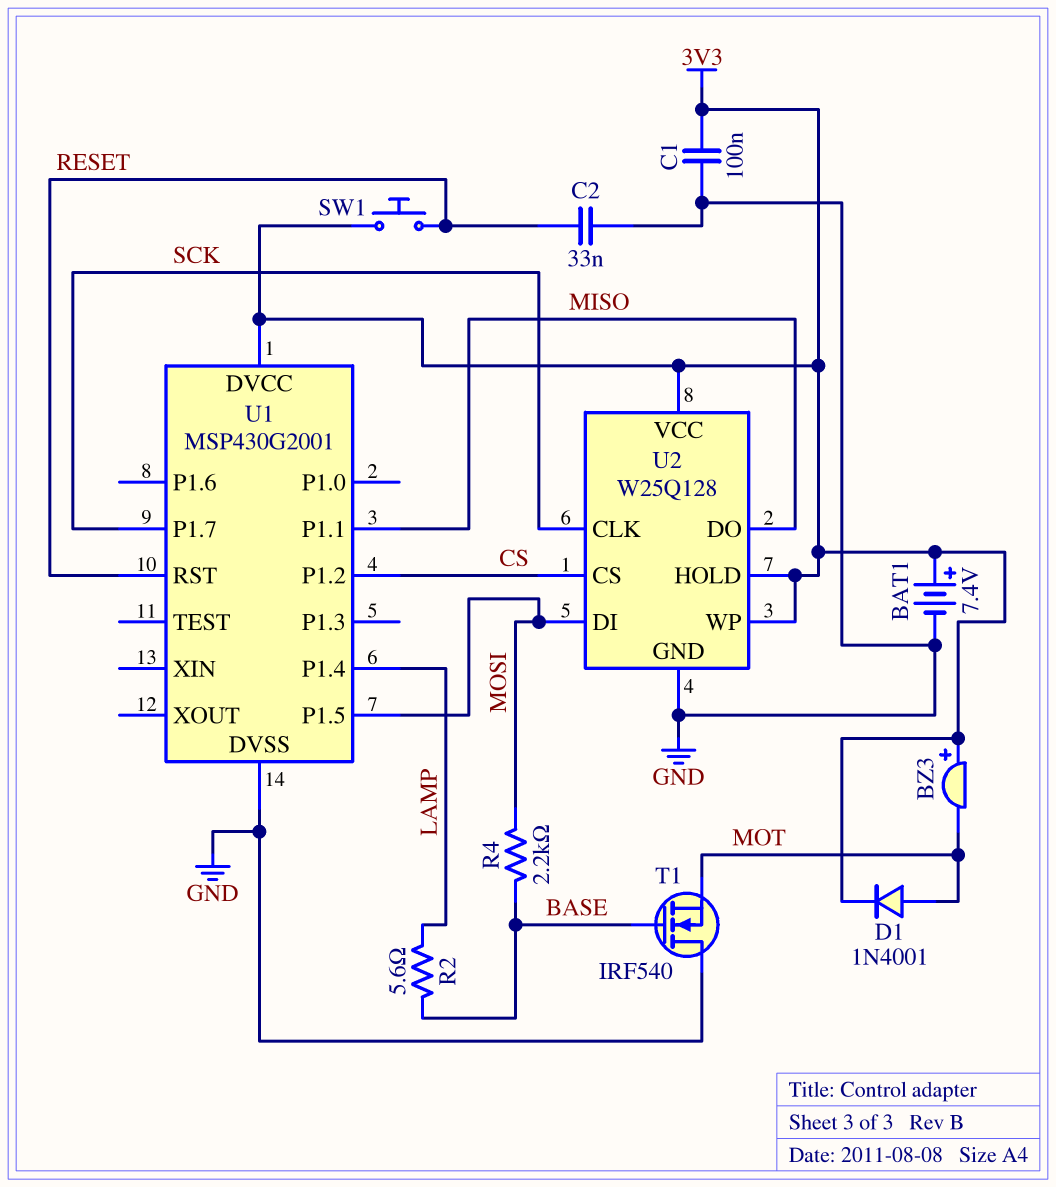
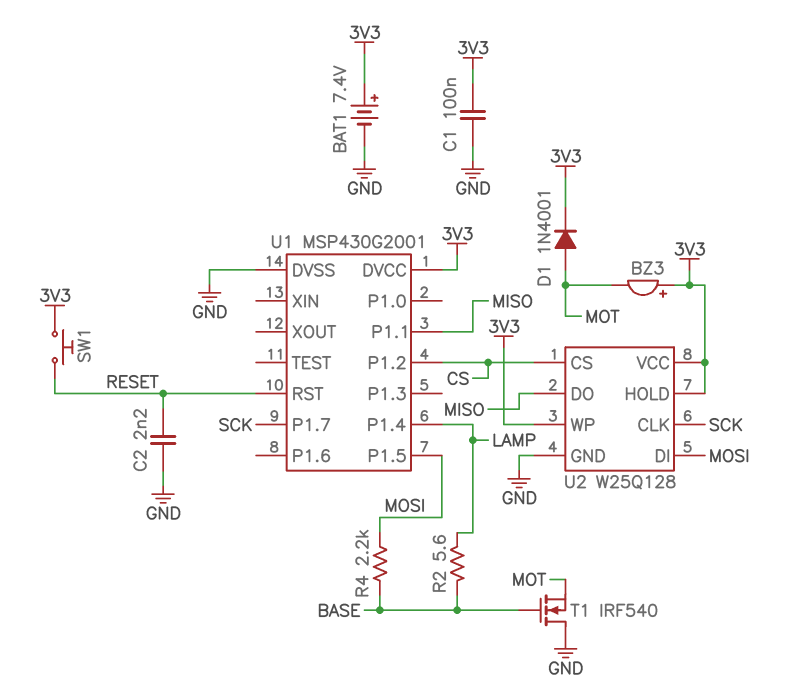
C2: 33nF (GND, RESET) -> 2.2nF (GND, RESET)

